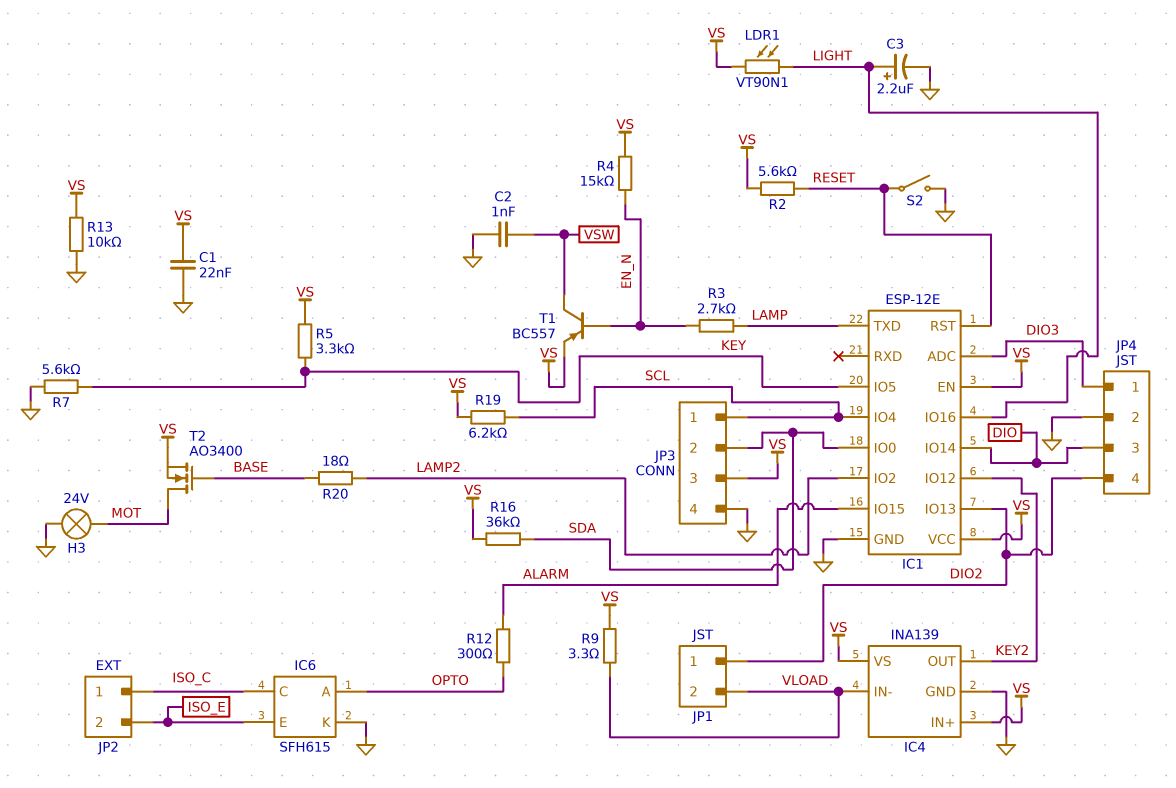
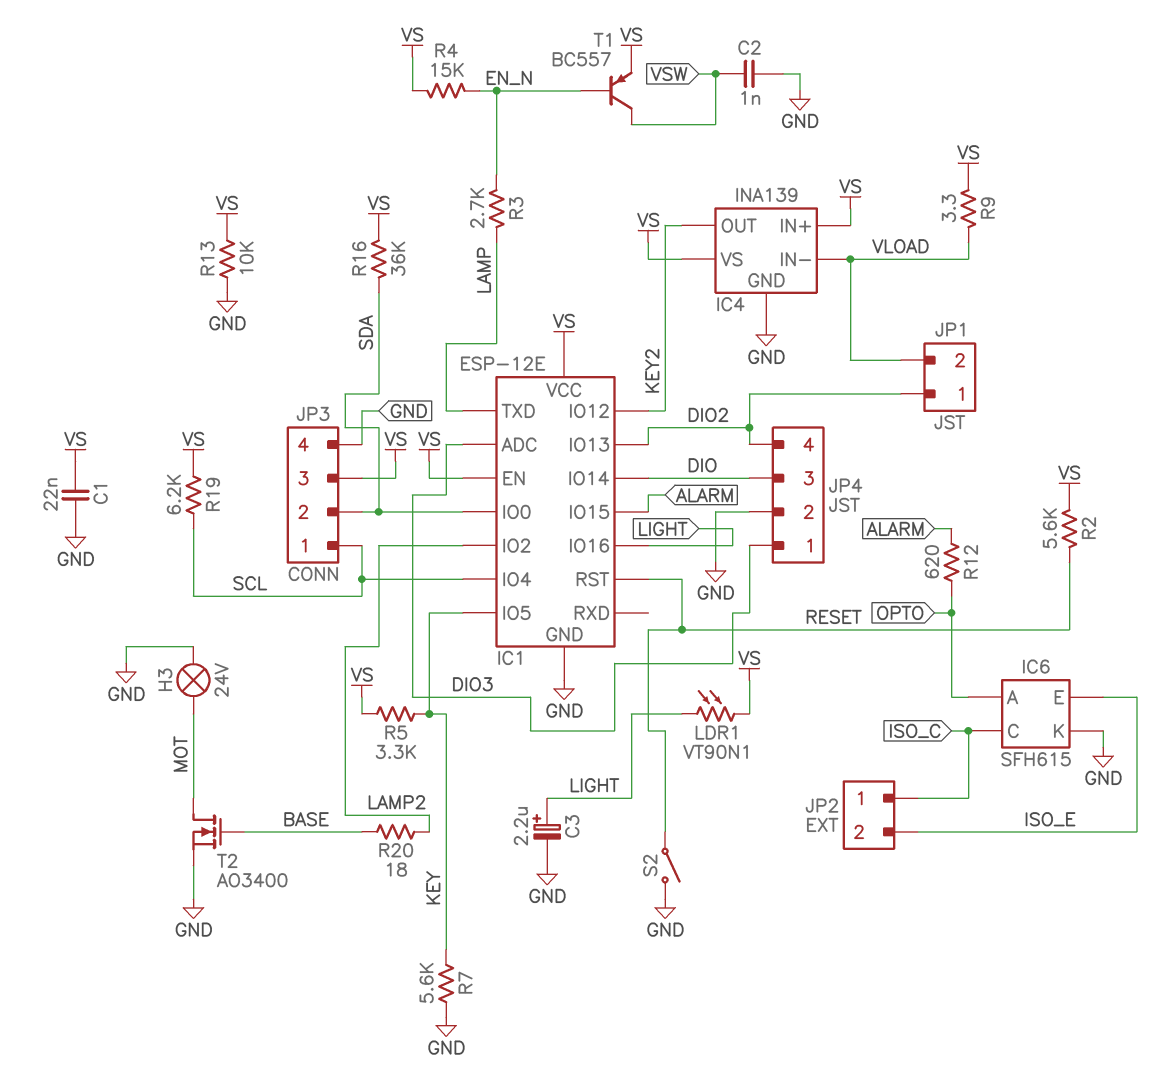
R12: 300 (ALARM, OPTO) -> 620 (ALARM, OPTO)
T2: NMOS AO3400 (G BASE, D MOT, S VS) -> NMOS AO3400 (G BASE, D MOT, S GND)

